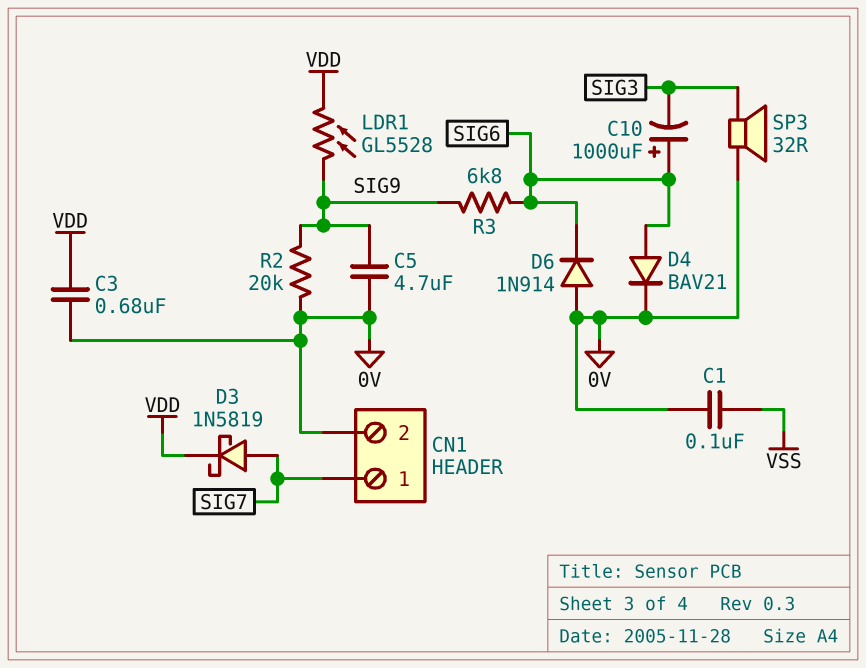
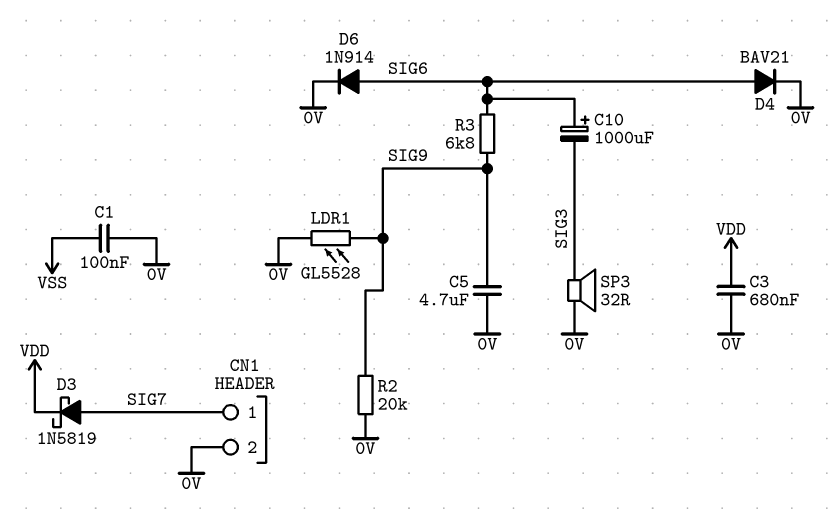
D6: diode 1N914 (A 0V, K SIG6) -> diode 1N914 (A SIG6, K 0V)
LDR1: GL5528 (SIG9, VDD) -> GL5528 (0V, SIG9)

